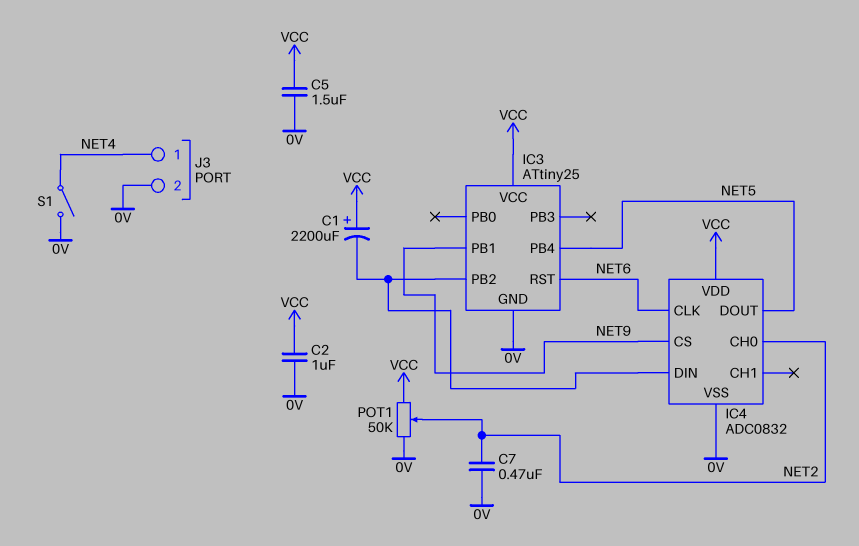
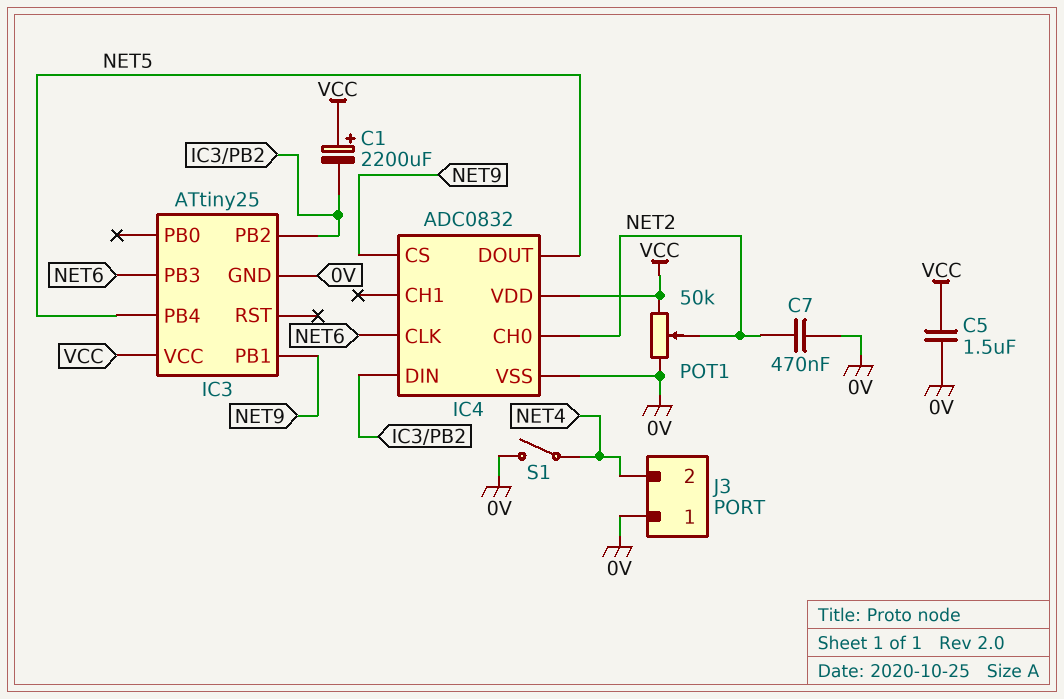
C2: 1uF (0V, VCC) -> none
IC3 pin PB3: none -> NET6
IC3 pin RST: NET6 -> none
J3 pin 1: NET4 -> 0V
J3 pin 2: 0V -> NET4

